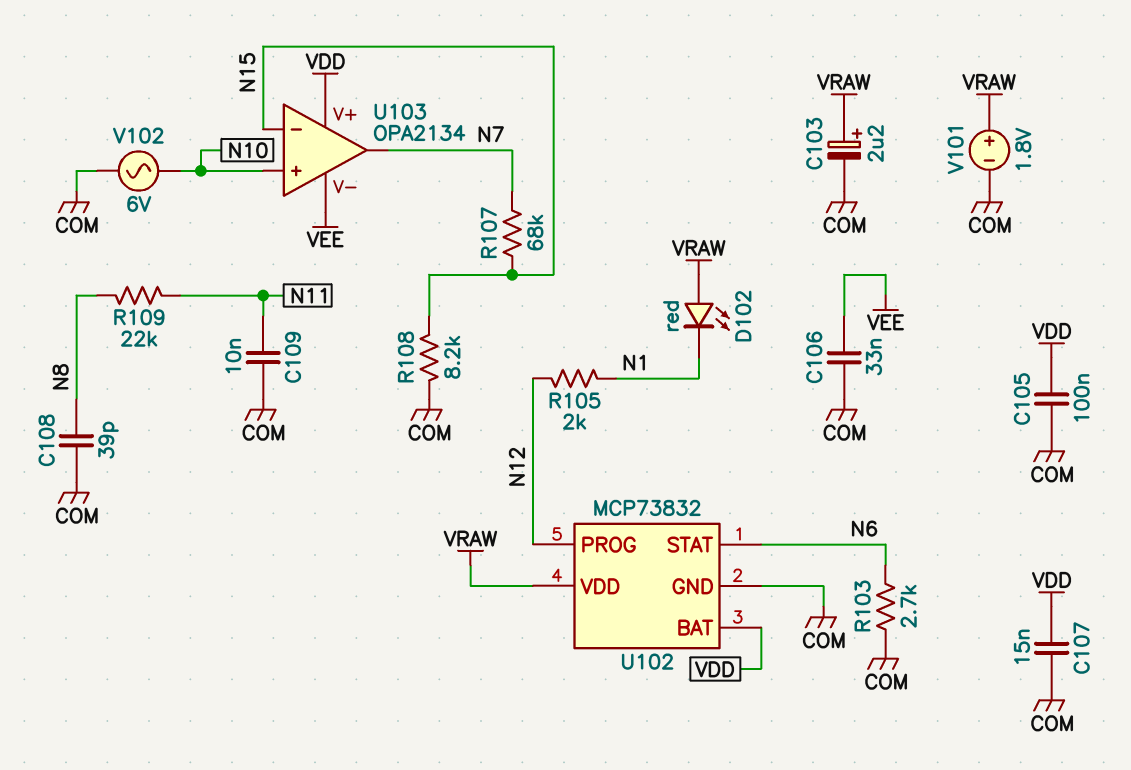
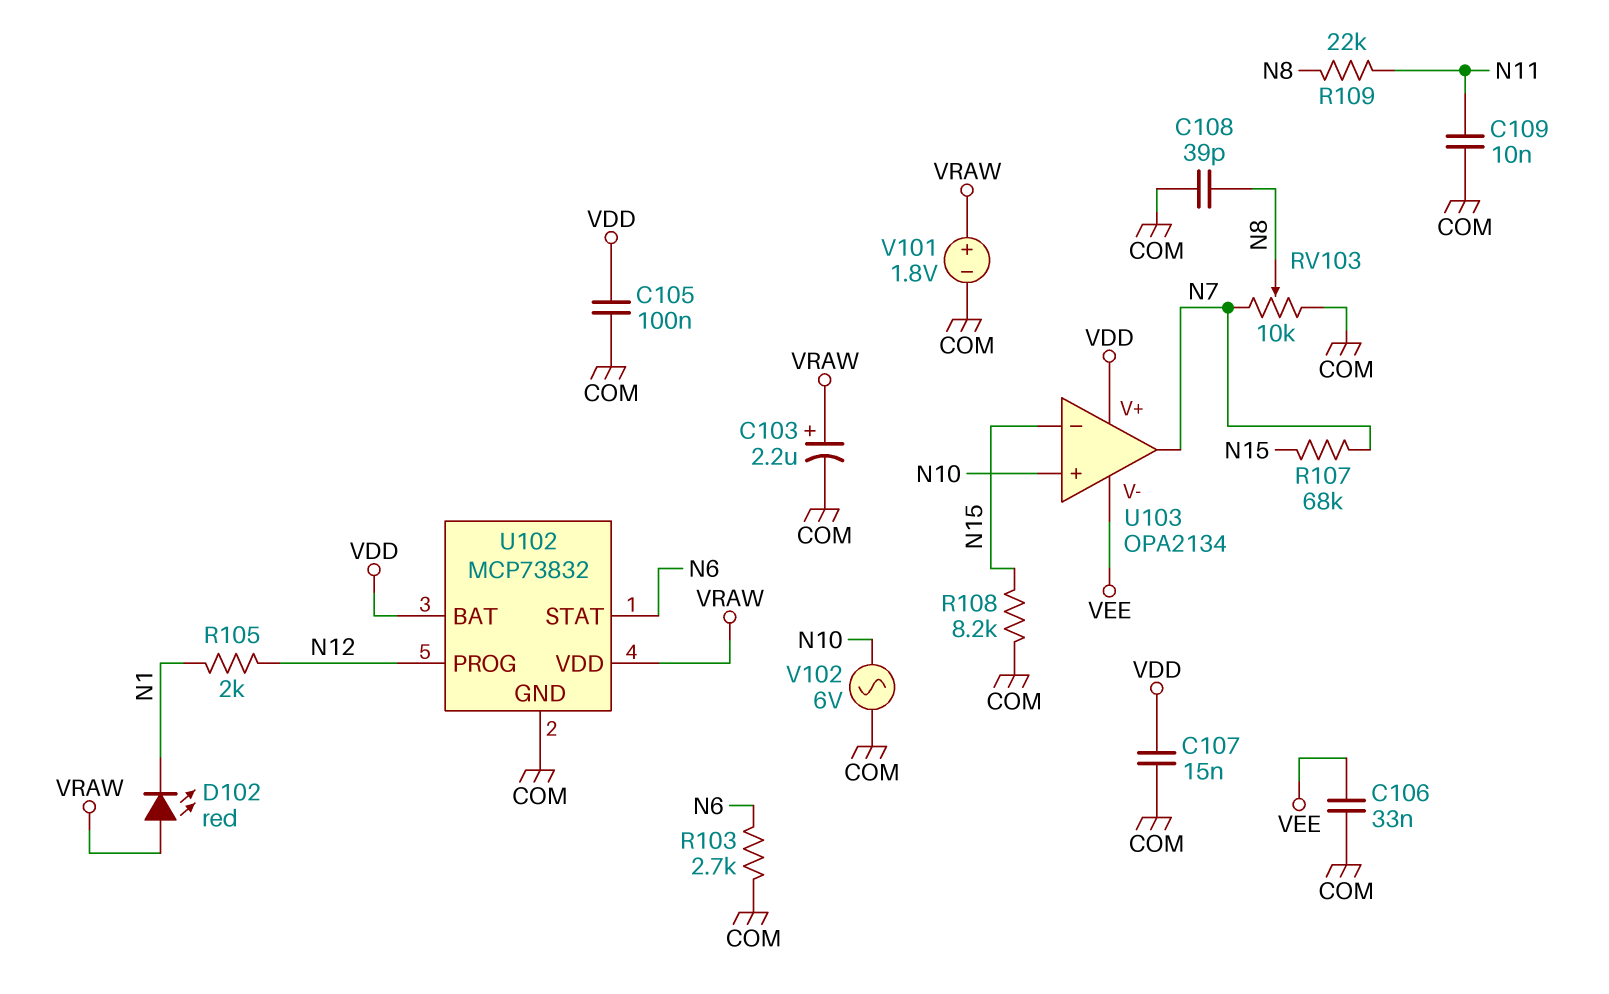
RV103: none -> 10k (COM, N7, wiper N8)

